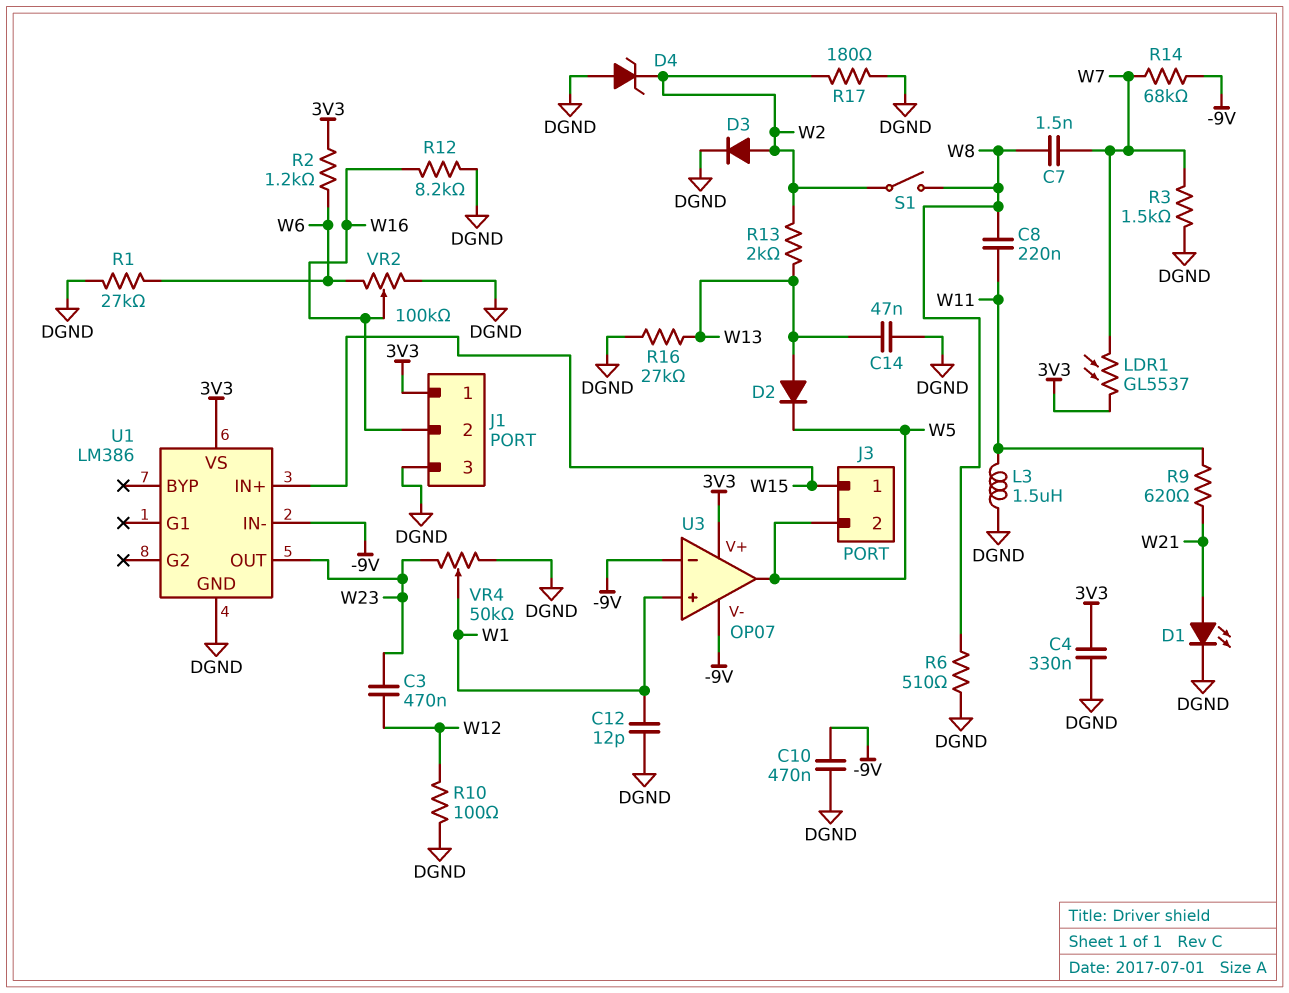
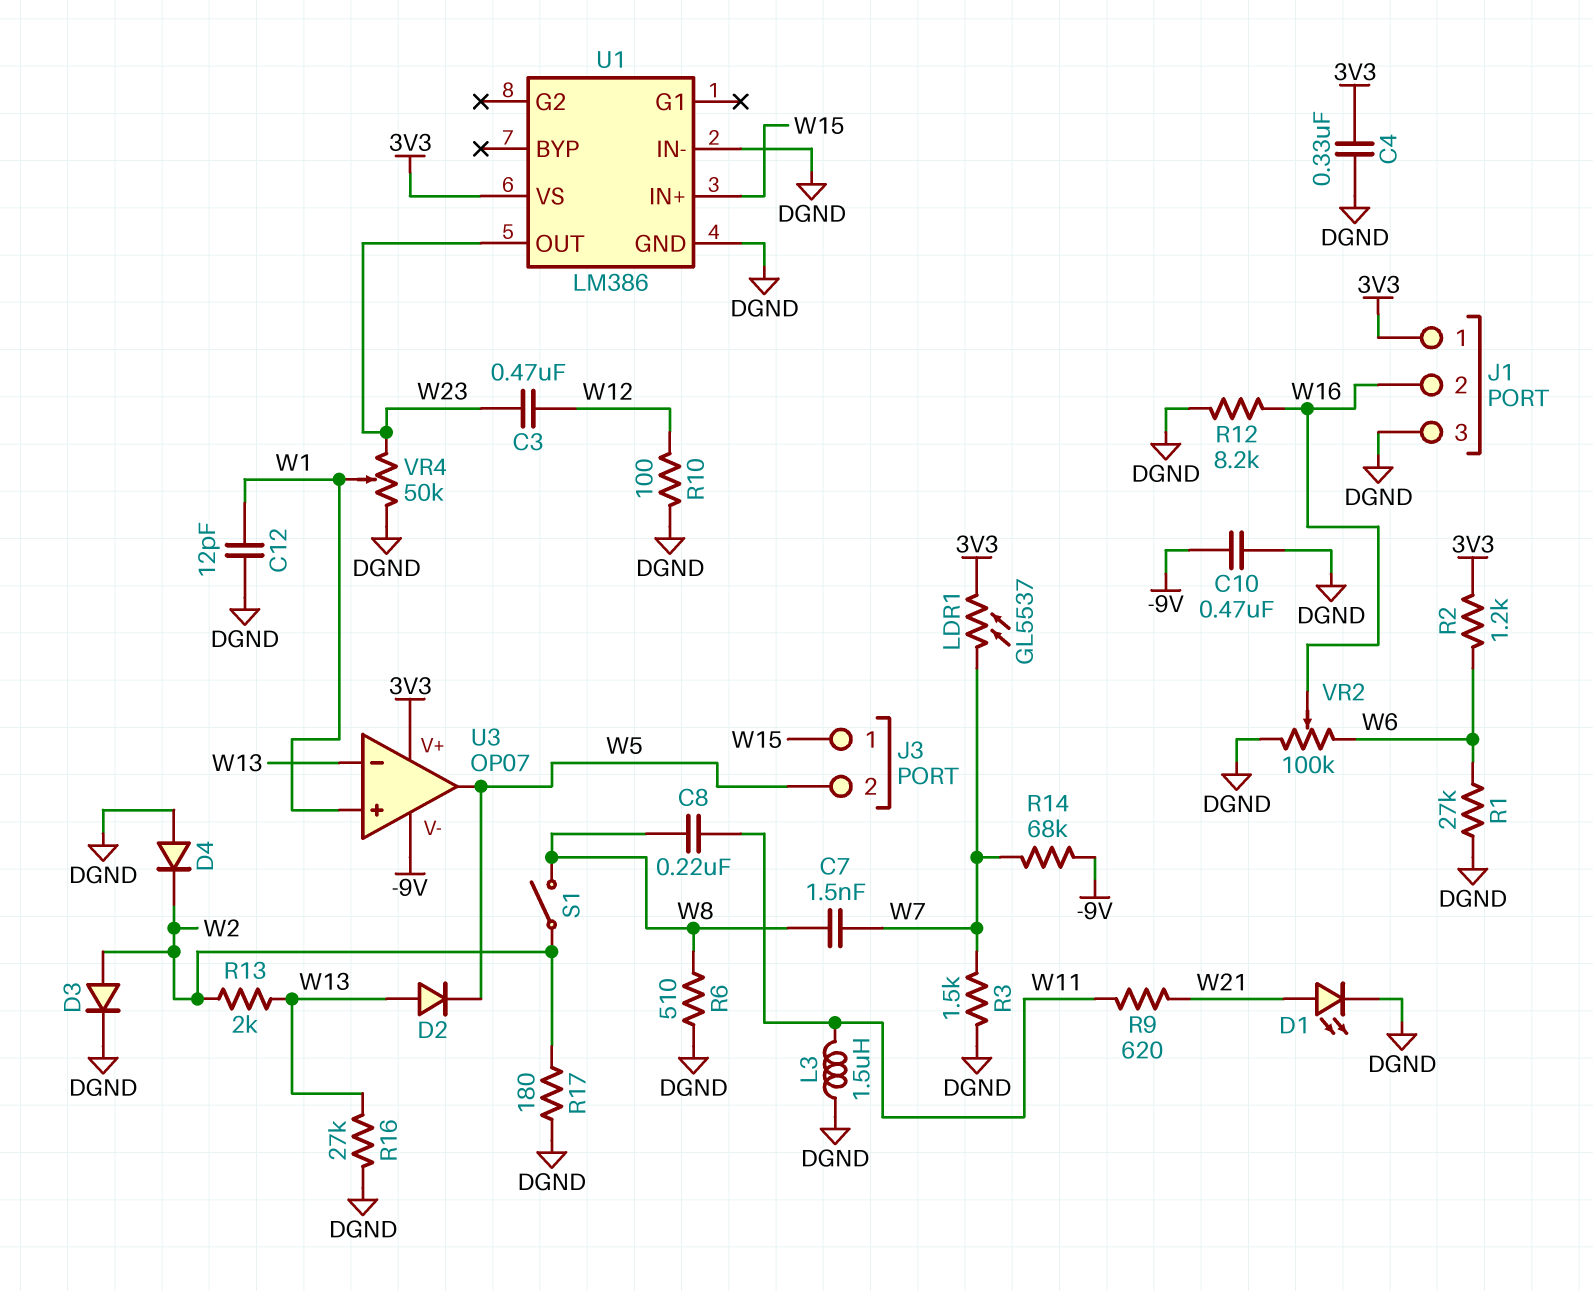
C14: 47nF (DGND, W13) -> none
D4: zener (A DGND, K W2) -> diode (A DGND, K W2)
U1 pin IN-: -9V -> DGND
U3 pin in-: -9V -> W13

